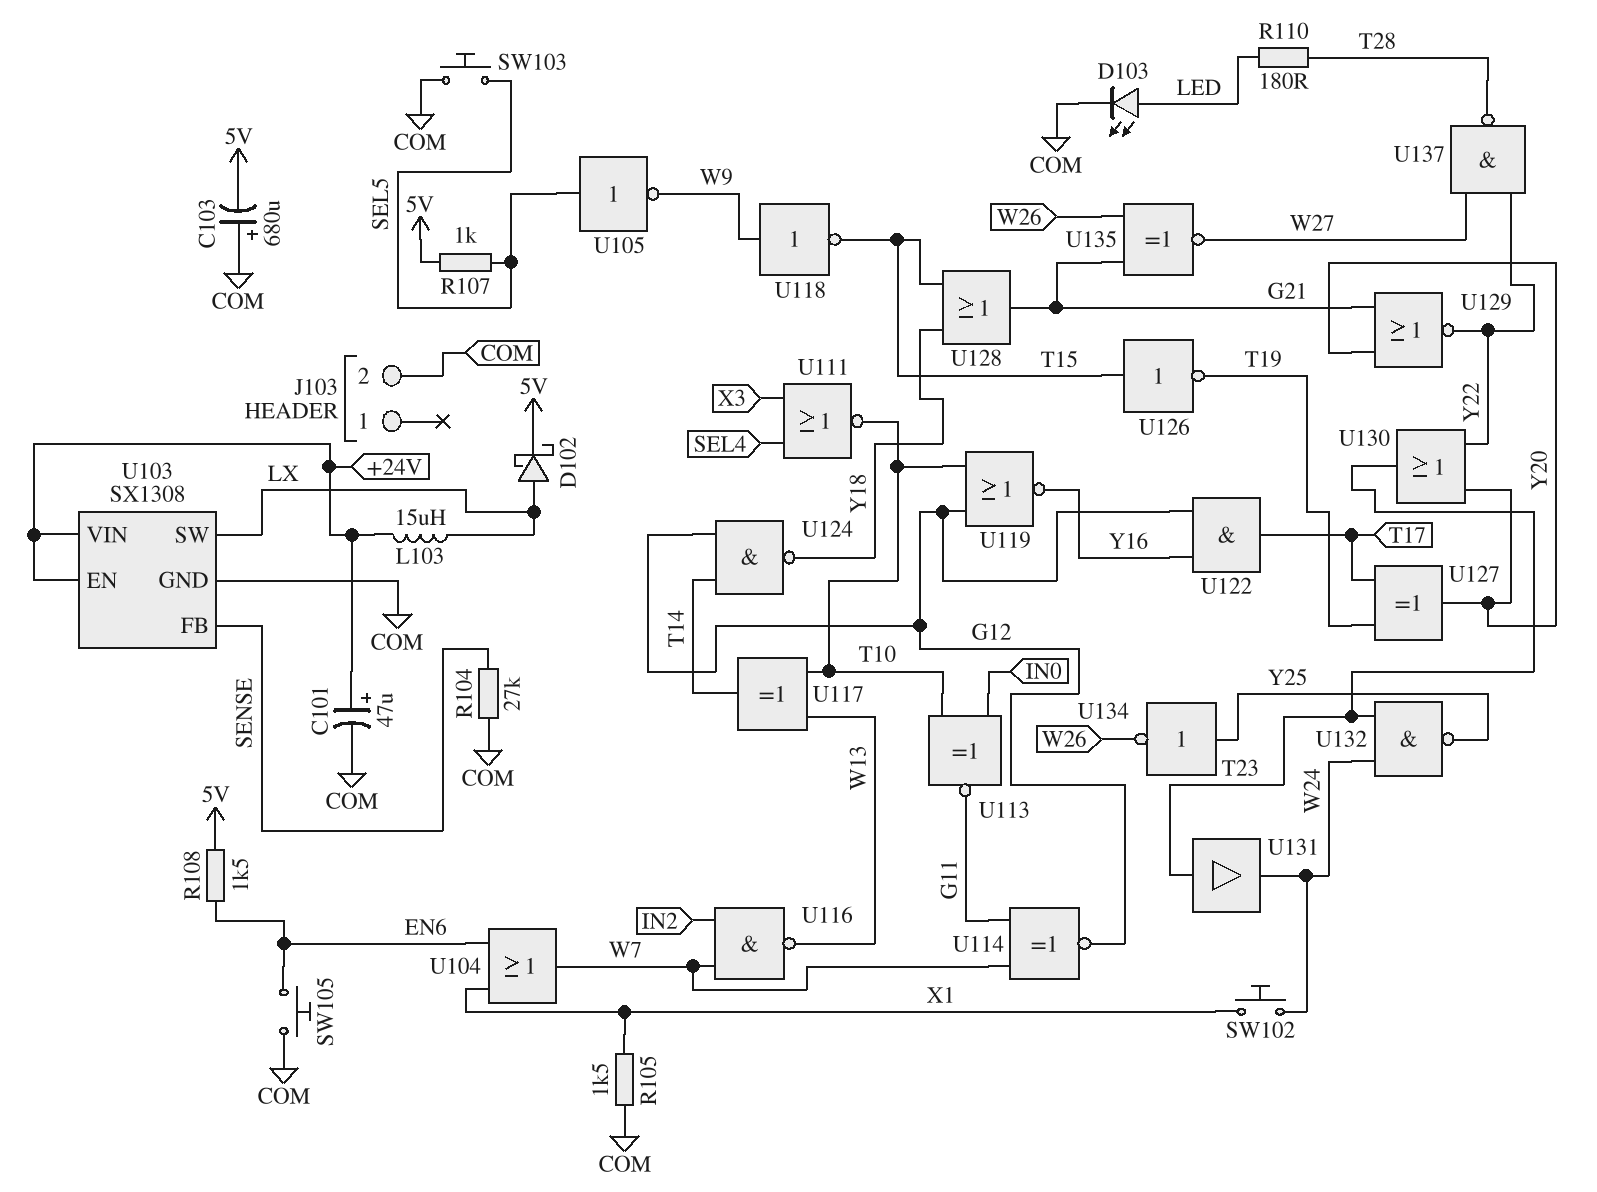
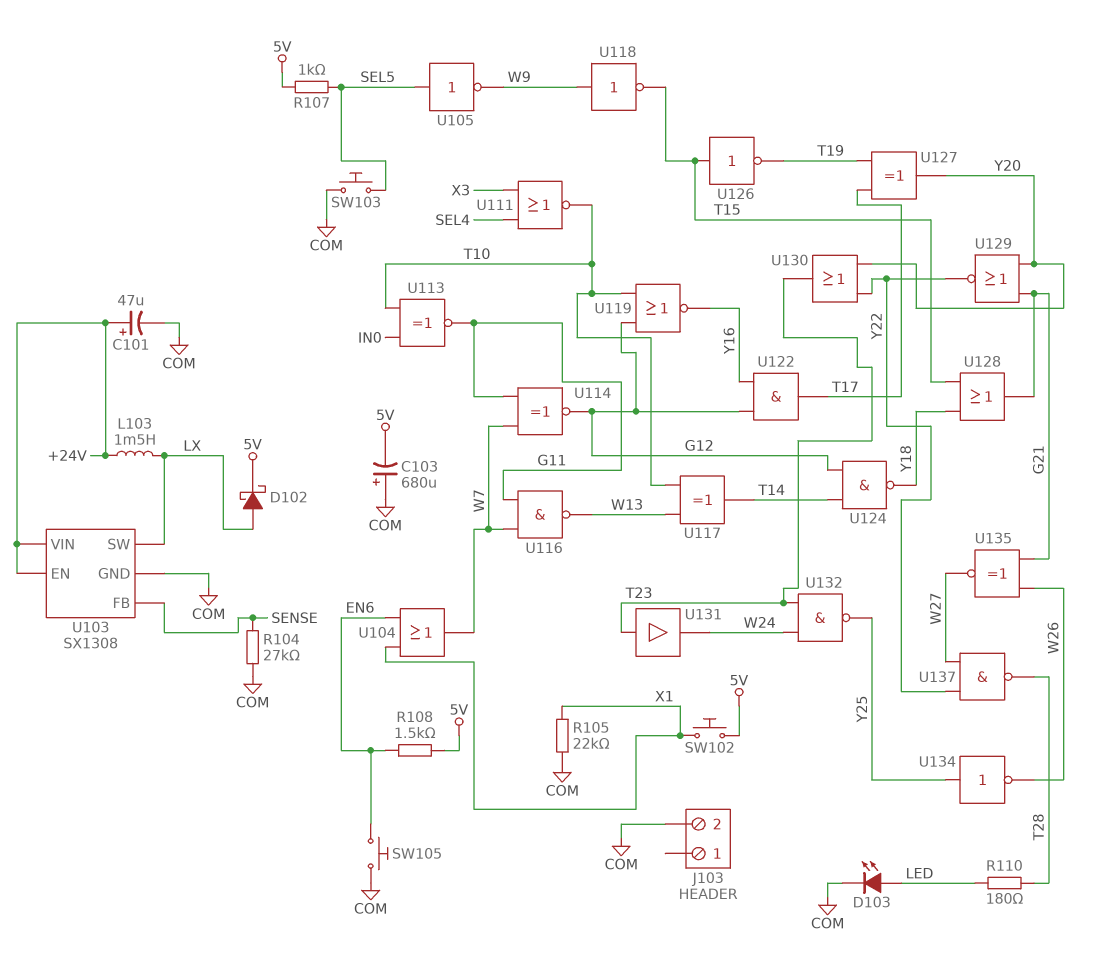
L103: 15uH (+24V, LX) -> 1.5mH (+24V, LX)
R105: 1.5k (COM, X1) -> 22k (COM, X1)
SW102: button (W24, X1) -> button (5V, X1)
U116: NAND (in IN2, in W7, out W13) -> NAND (in G11, in W7, out W13)

